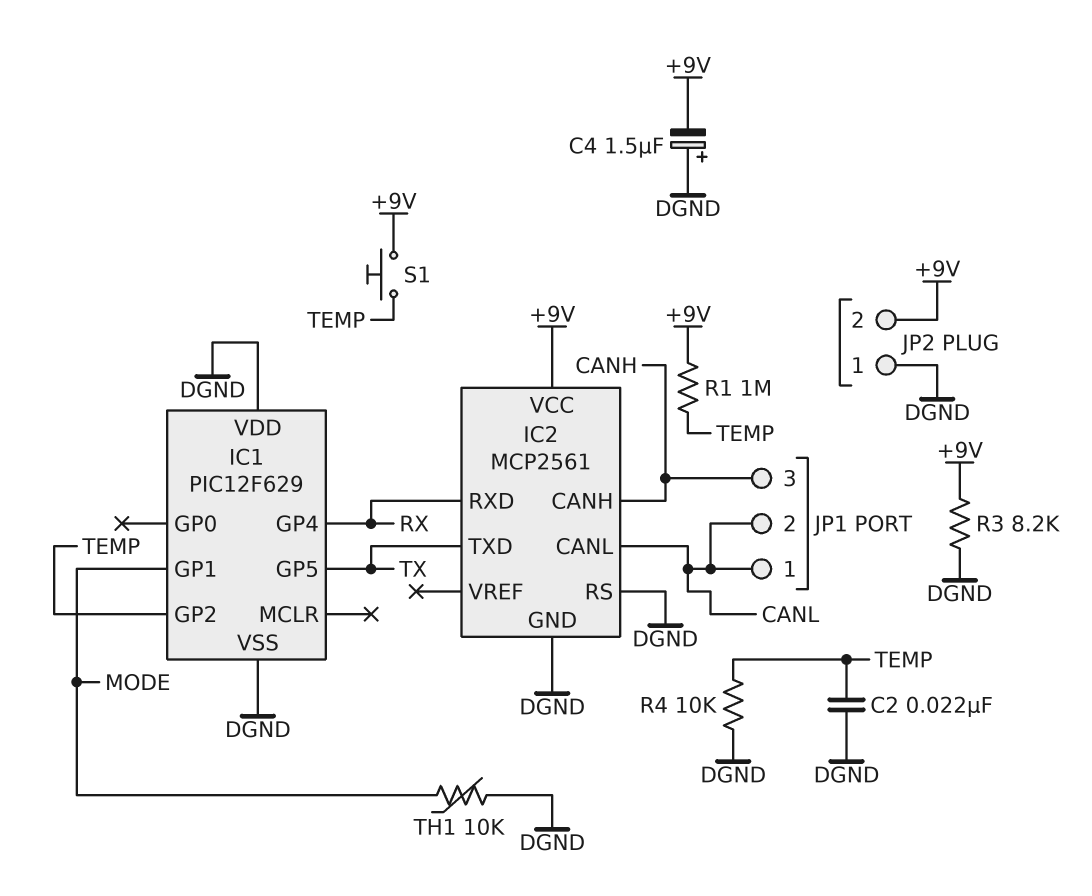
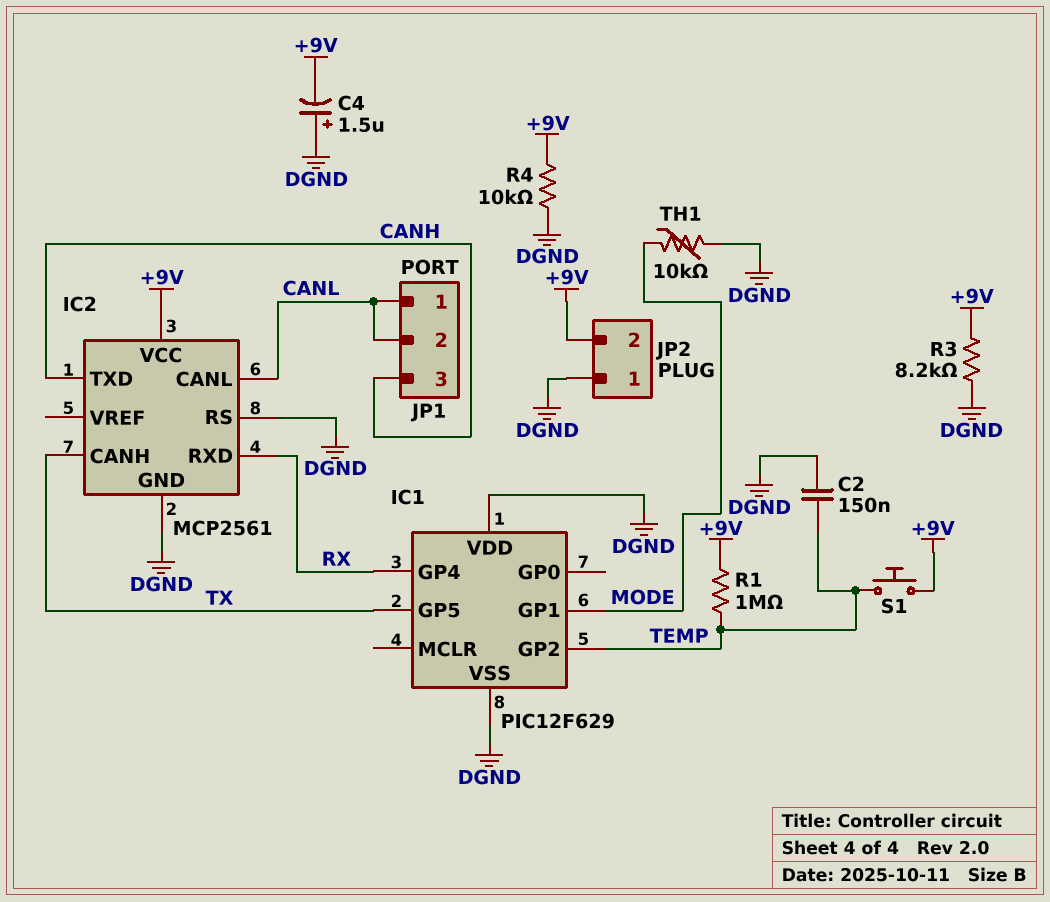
C2: 22nF (DGND, TEMP) -> 150nF (DGND, TEMP)
IC2 pin CANH: CANH -> TX
IC2 pin TXD: TX -> CANH
R4: 10k (DGND, TEMP) -> 10k (+9V, DGND)

